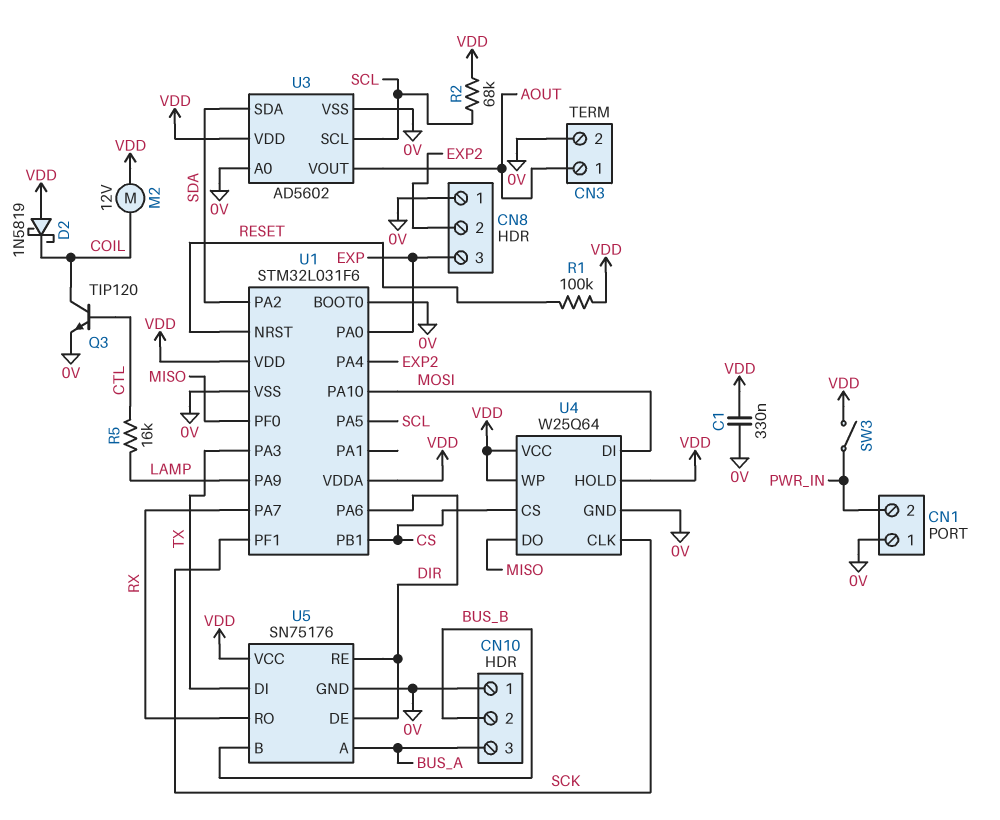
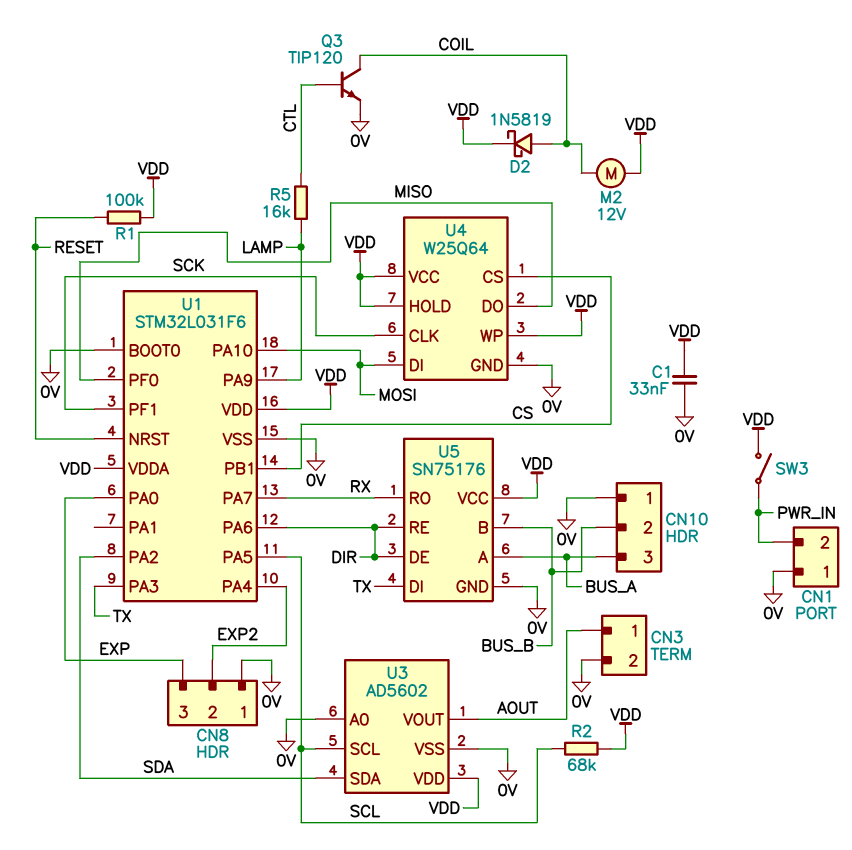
C1: 330nF (0V, VDD) -> 33nF (0V, VDD)
D2: schottky 1N5819 (A VDD, K COIL) -> schottky 1N5819 (A COIL, K VDD)

